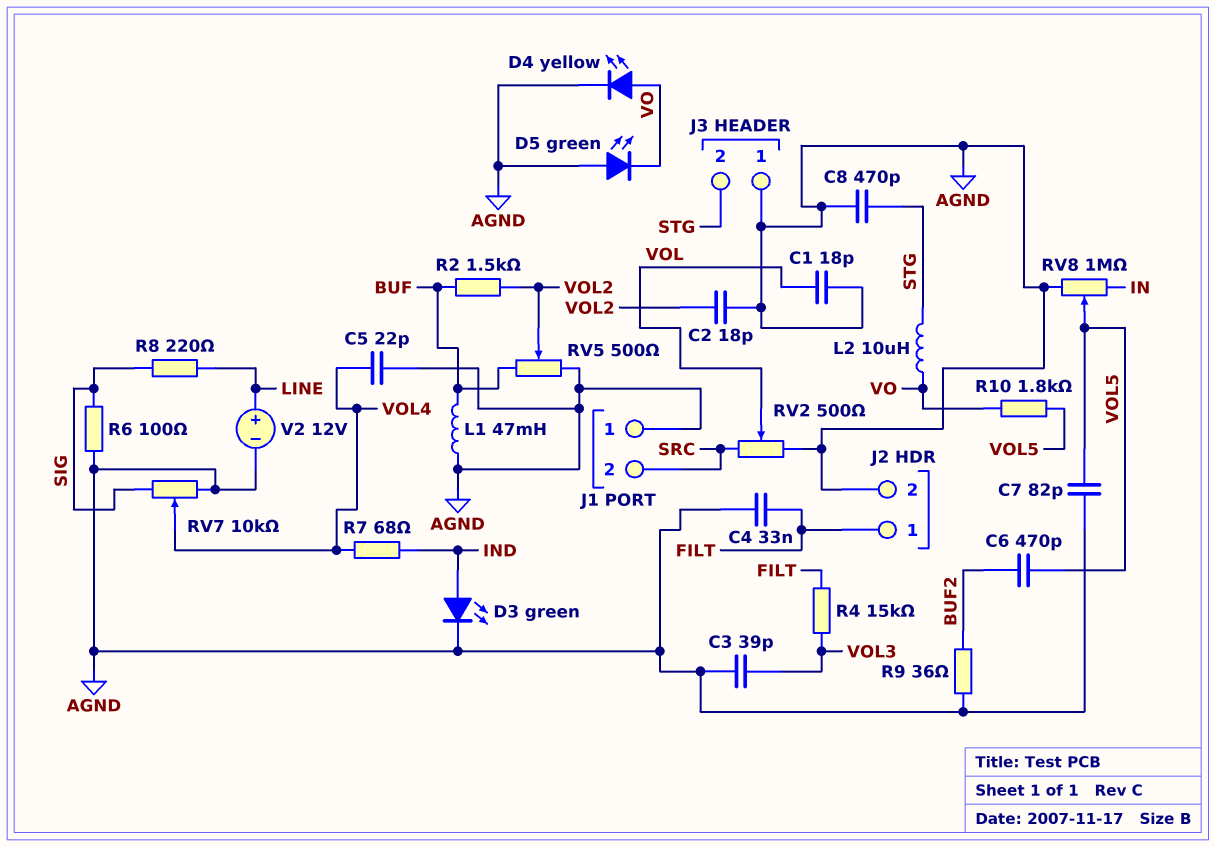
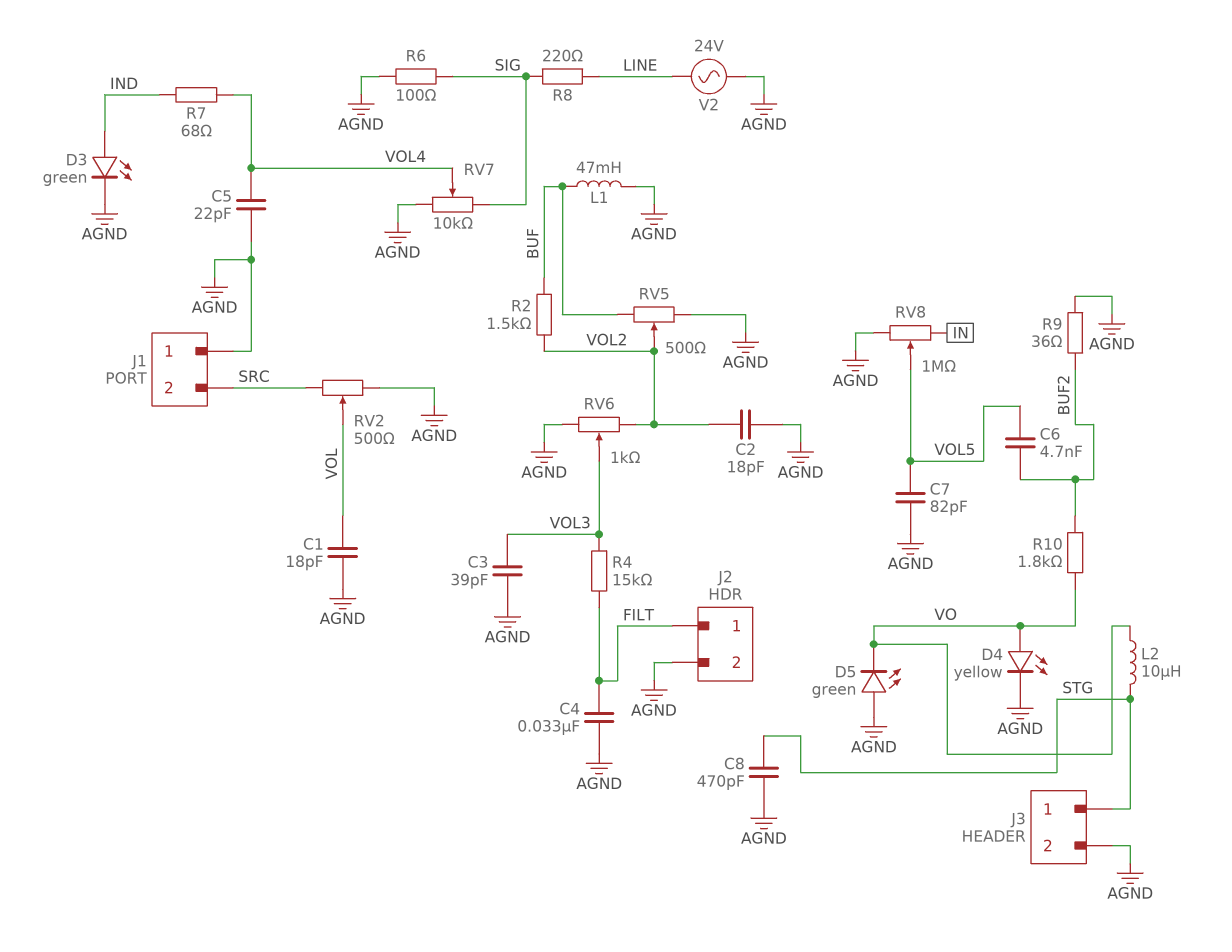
C6: 470pF (BUF2, VOL5) -> 4.7nF (BUF2, VOL5)
J3 pin 1: AGND -> STG
J3 pin 2: STG -> AGND
R10: 1.8k (VO, VOL5) -> 1.8k (BUF2, VO)
RV6: none -> 1k (AGND, VOL2, wiper VOL3)
V2: 12V (plus LINE, minus AGND) -> AC 24V (AGND, LINE)

